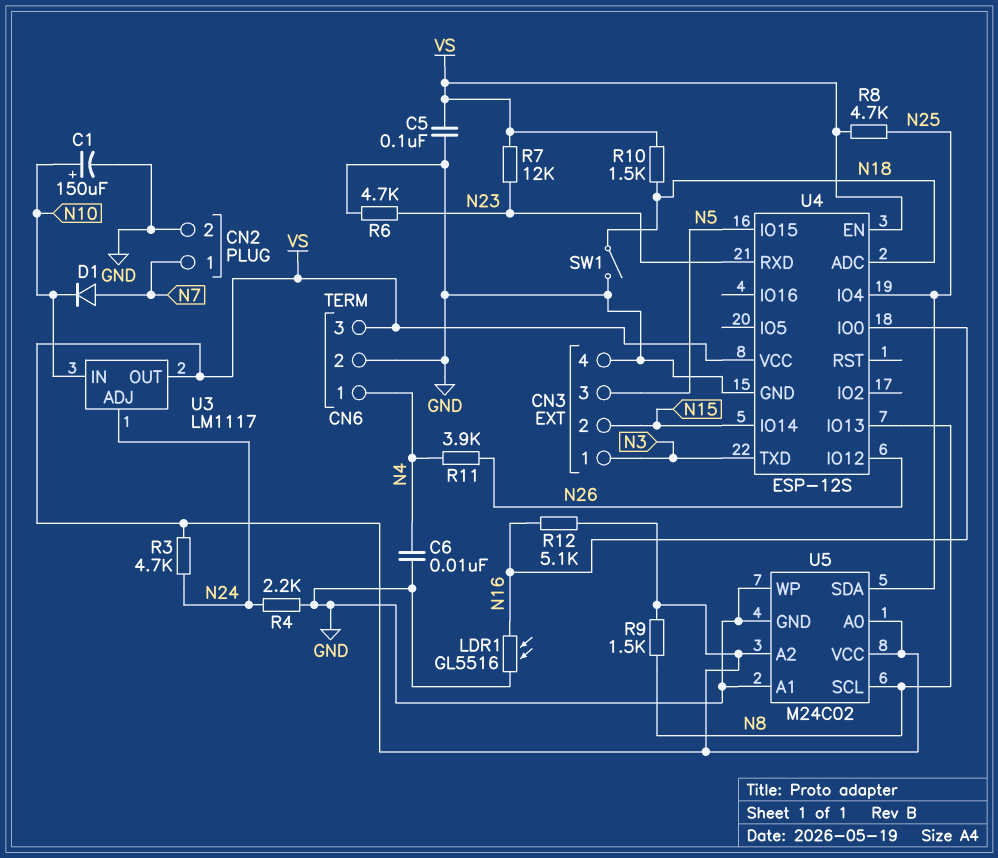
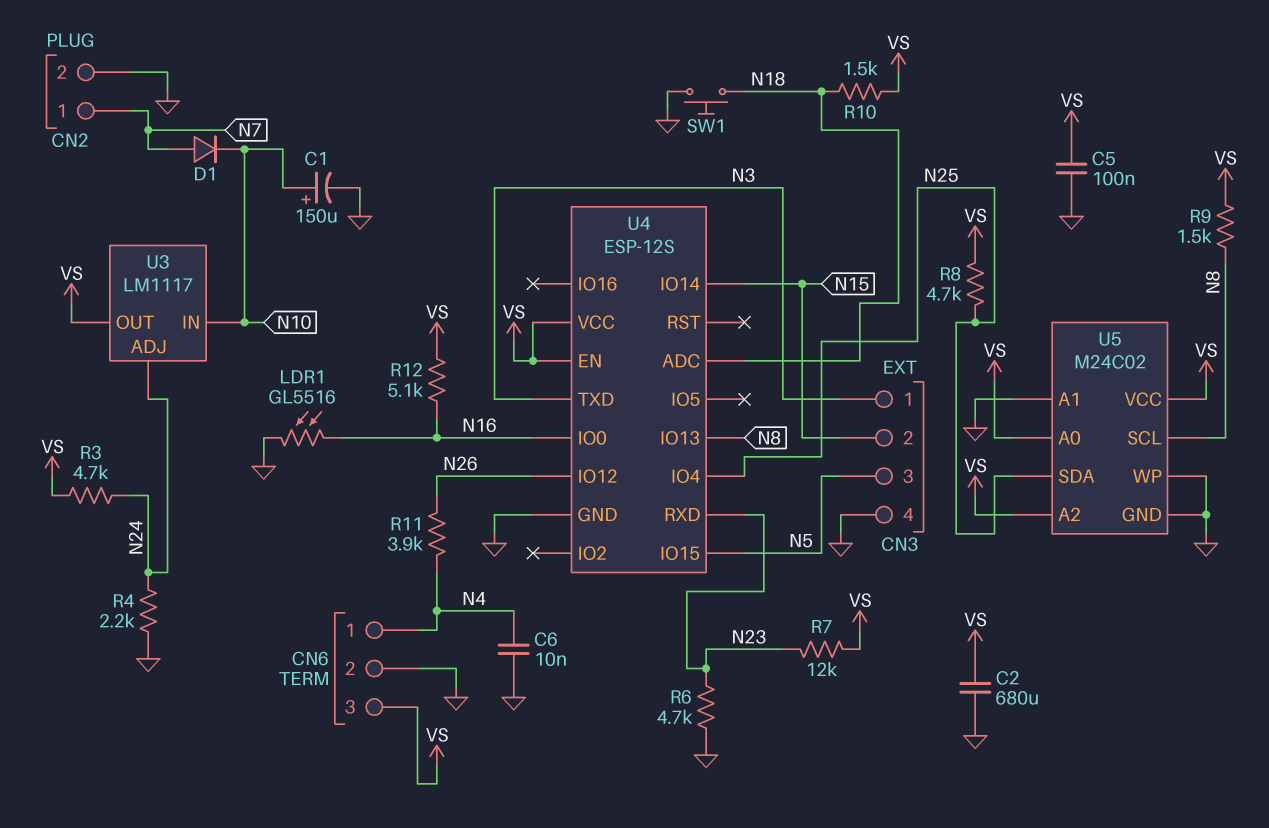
C2: none -> 680uF (GND, VS)
SW1: switch (GND, N18) -> button (GND, N18)

